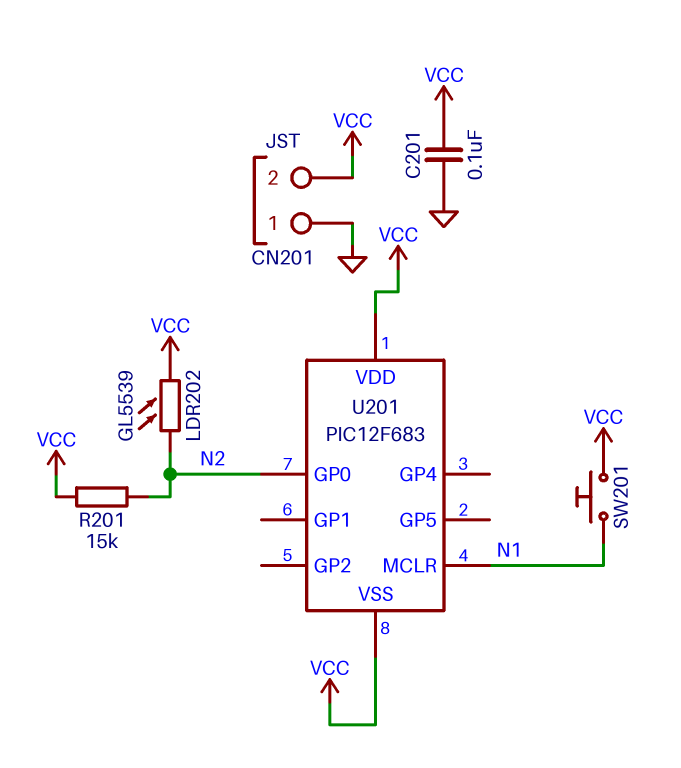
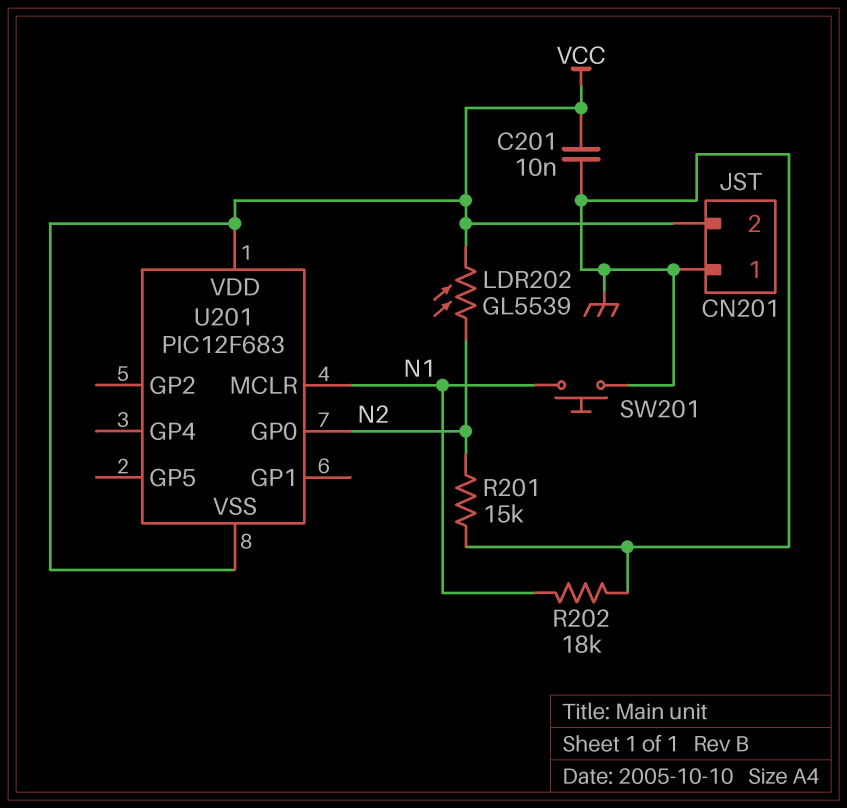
C201: 100nF (GND, VCC) -> 10nF (GND, VCC)
R201: 15k (N2, VCC) -> 15k (GND, N2)
R202: none -> 18k (GND, N1)
SW201: button (N1, VCC) -> button (GND, N1)

